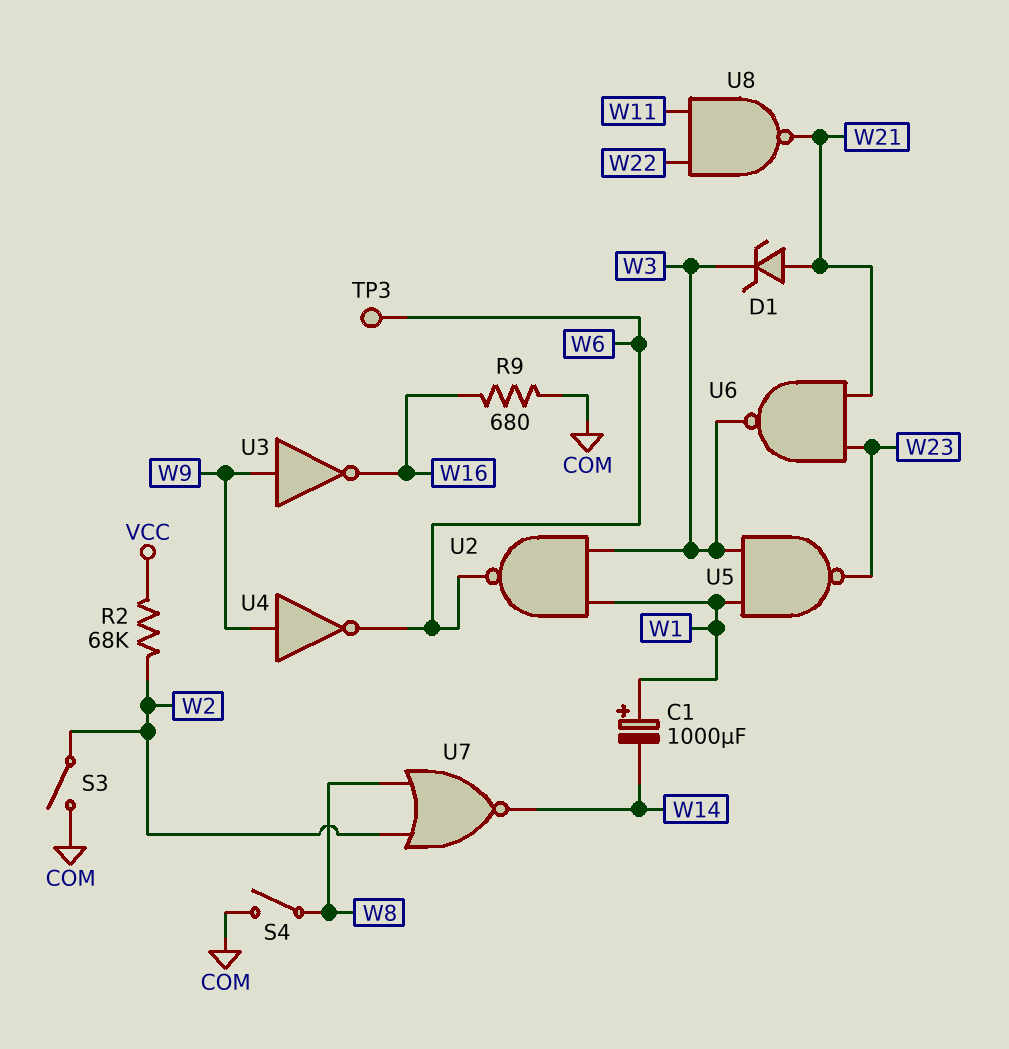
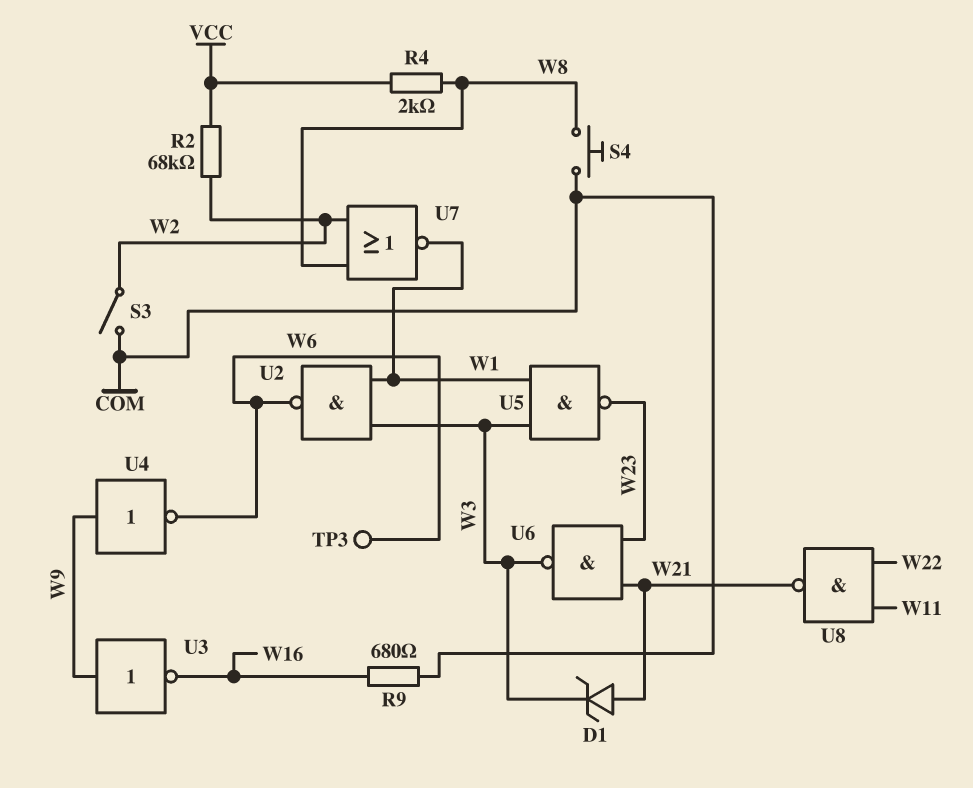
C1: 1000uF (plus W1, minus W14) -> none
R4: none -> 2k (VCC, W8)
S4: switch (COM, W8) -> button (COM, W8)
U7: NOR (in W2, in W8, out W14) -> NOR (in W2, in W8, out W1)

